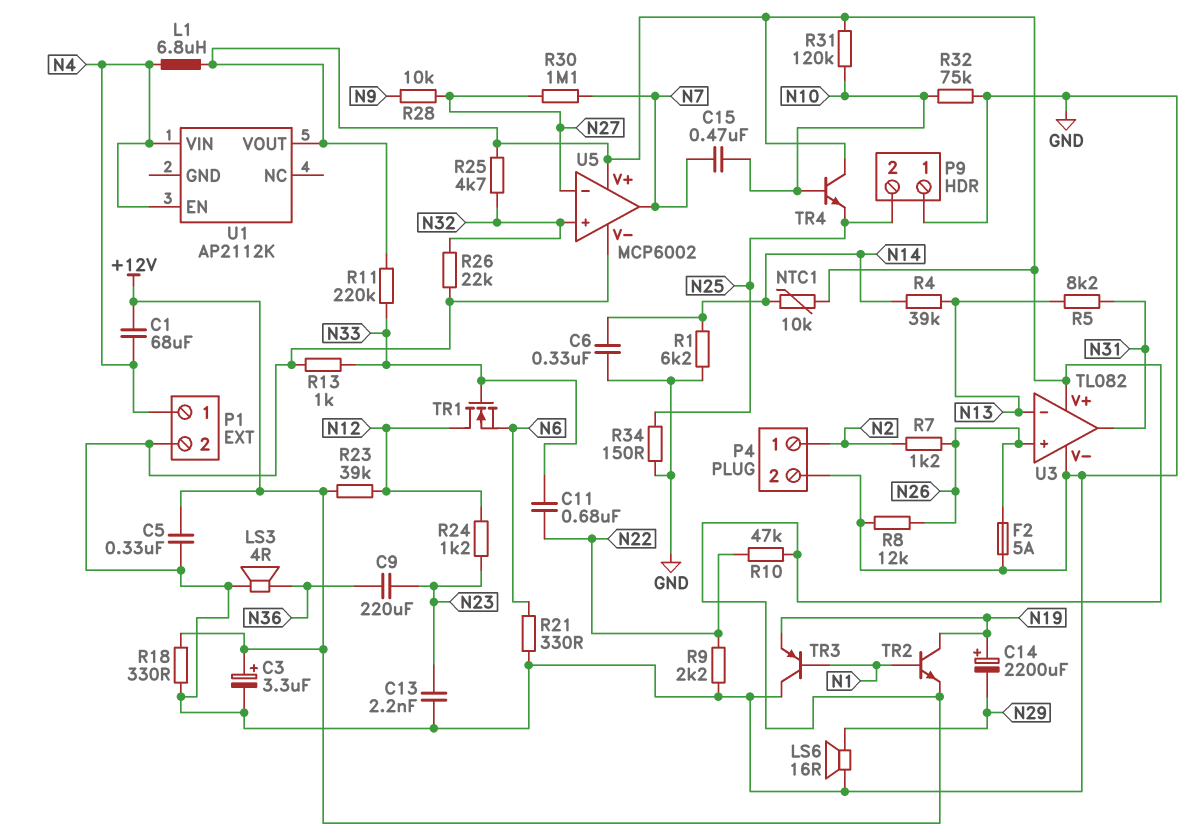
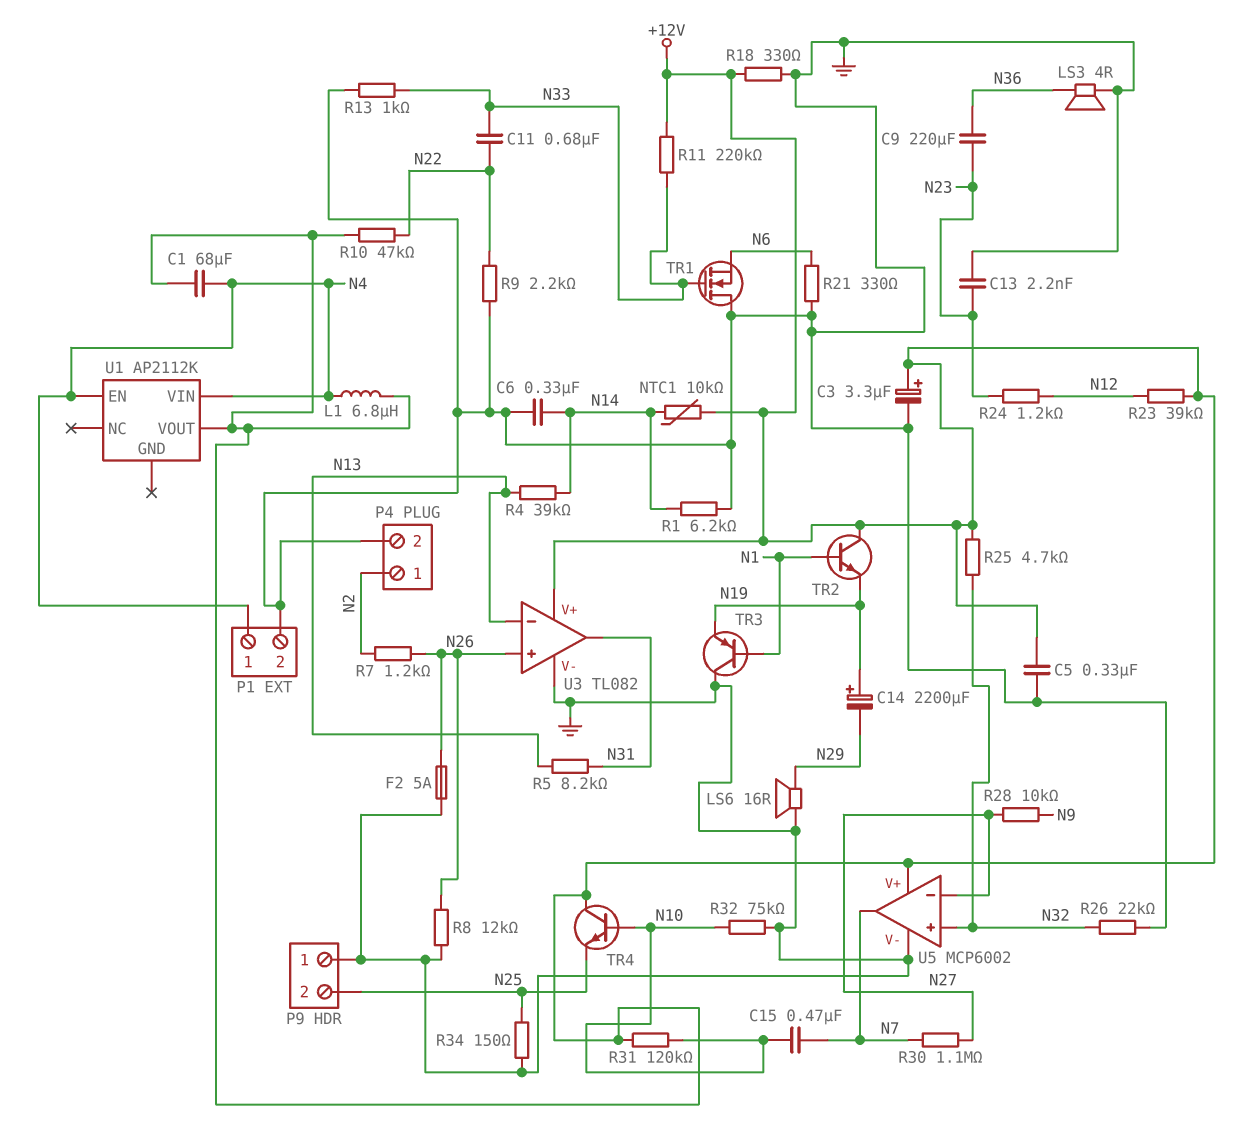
TR1: NMOS (G N33, D N12, S N6) -> NMOS (G N33, D GND, S N6)
TR2: NPN (B N1, C N19, E +12V) -> NPN (B N1, C +12V, E N19)

